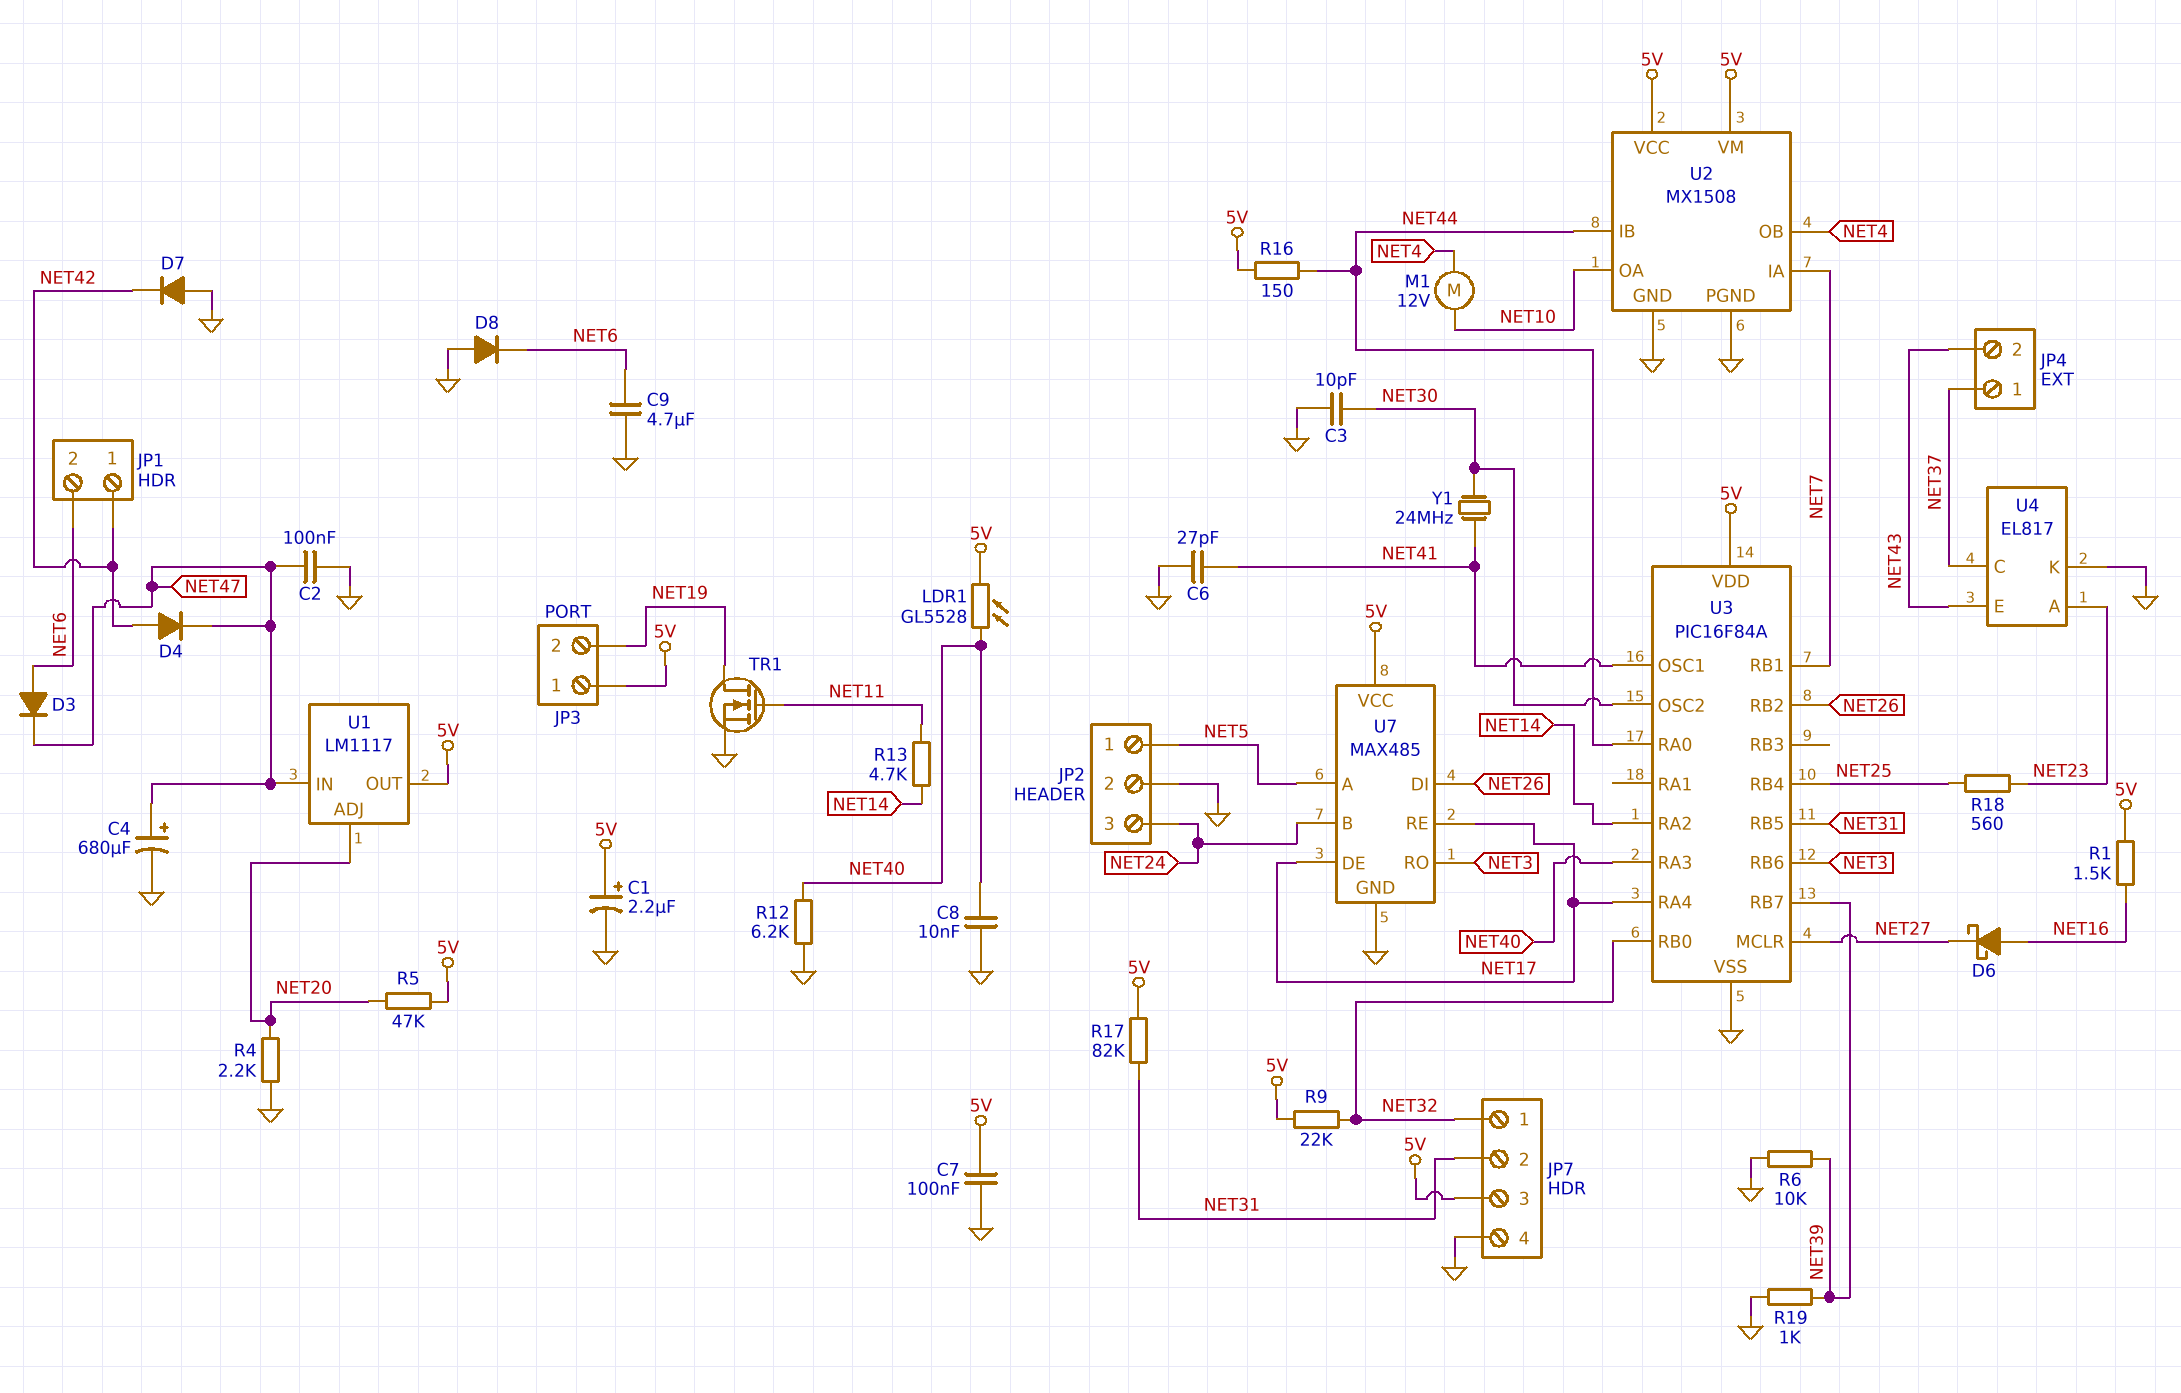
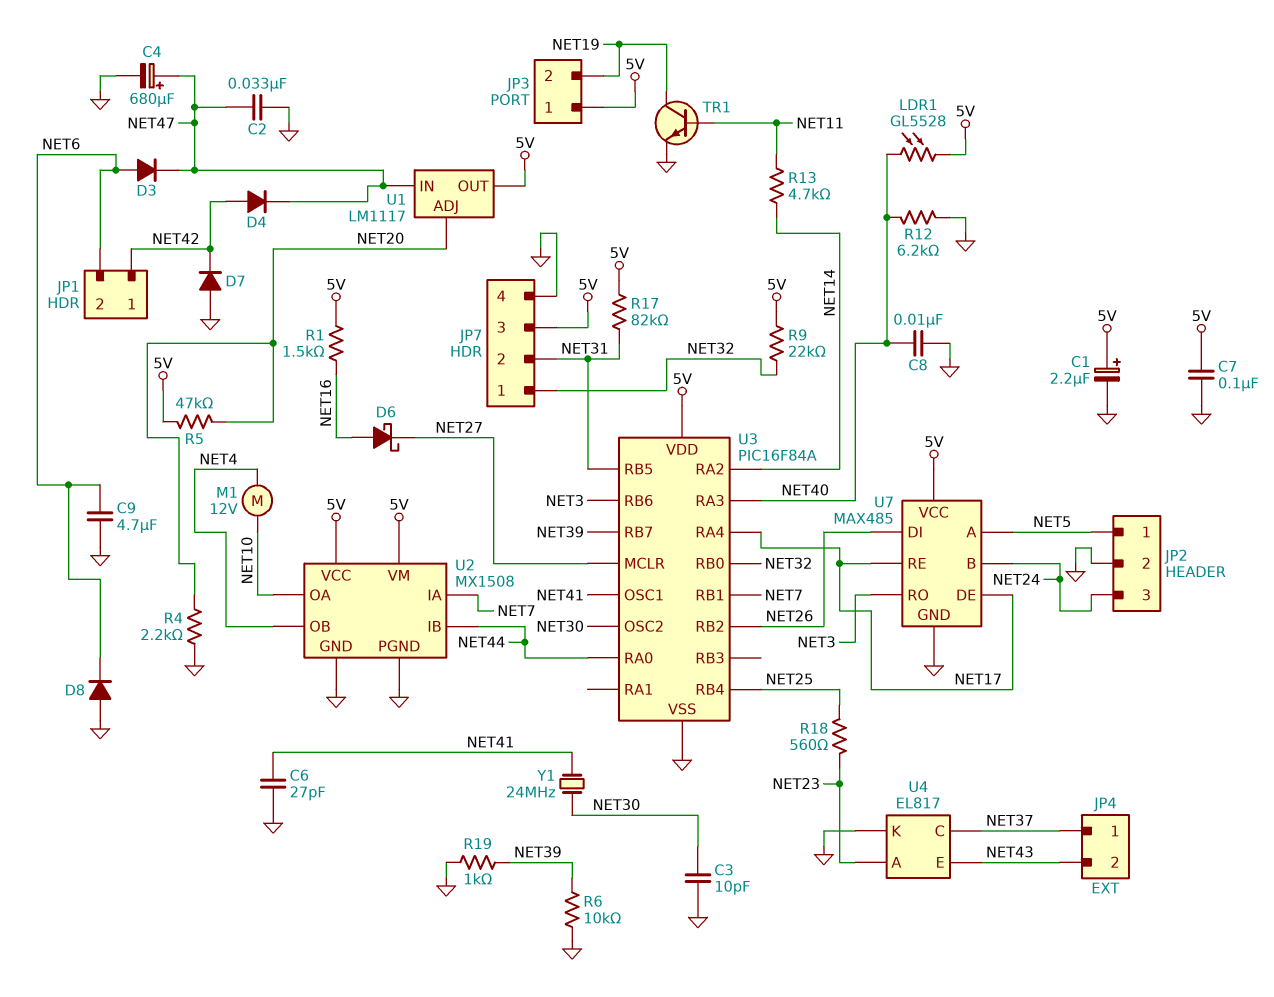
C2: 100nF (GND, NET47) -> 33nF (GND, NET47)
R16: 150 (5V, NET44) -> none
TR1: NMOS (G NET11, D NET19, S GND) -> NPN (B NET11, C NET19, E GND)

